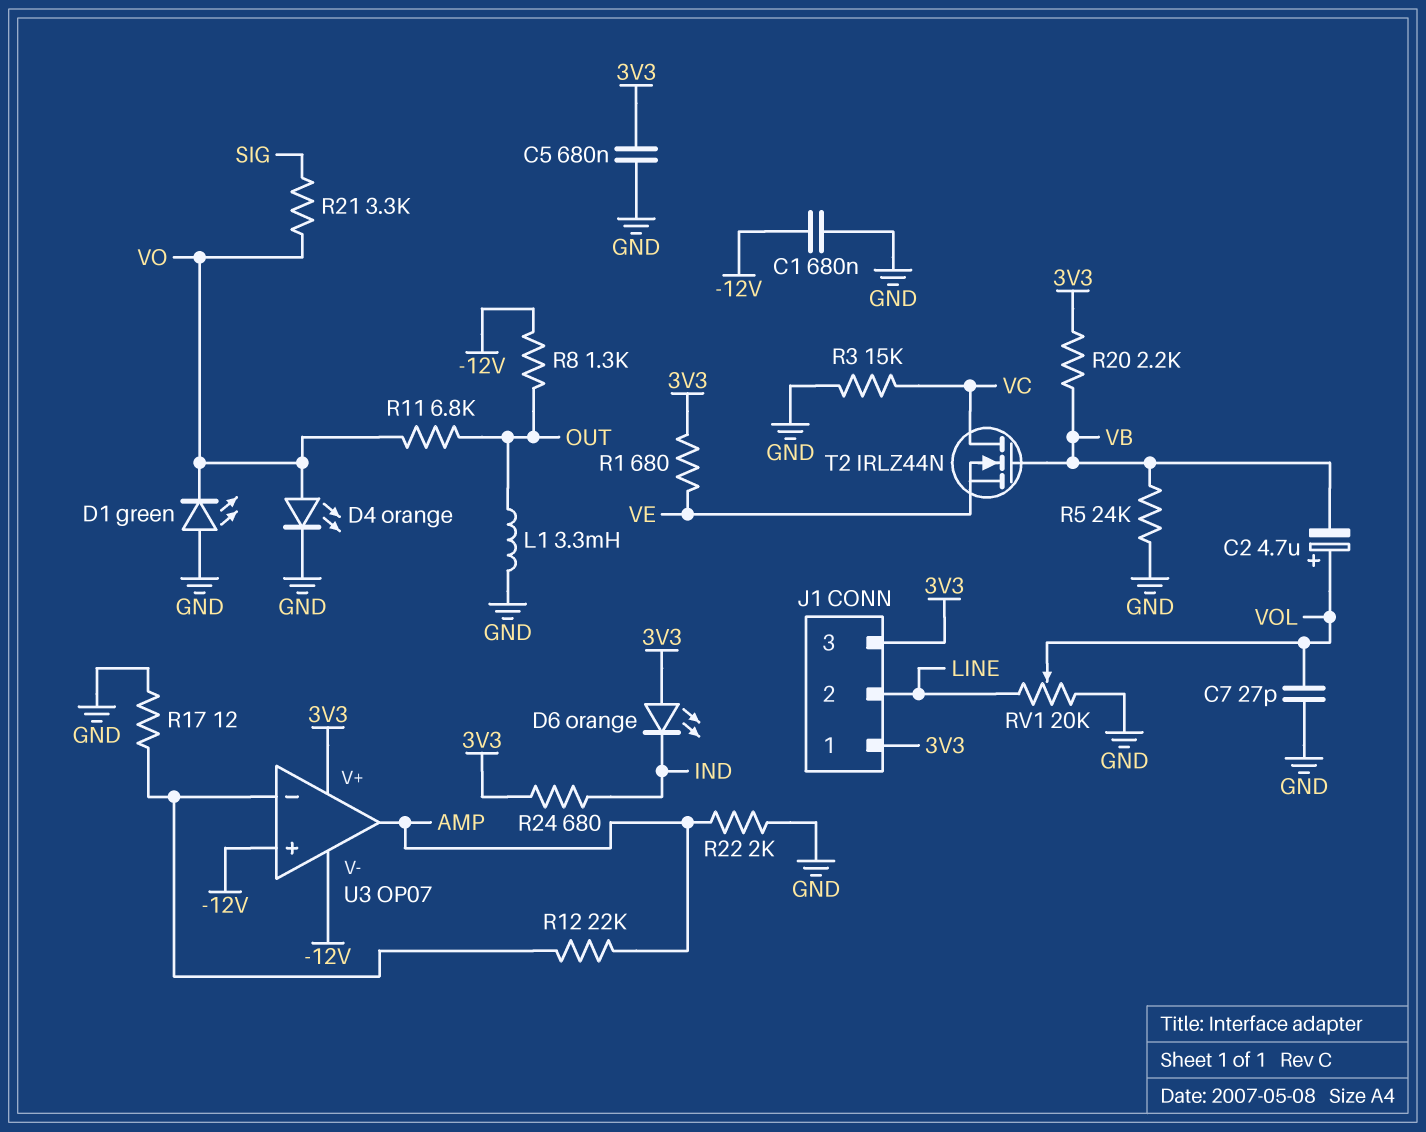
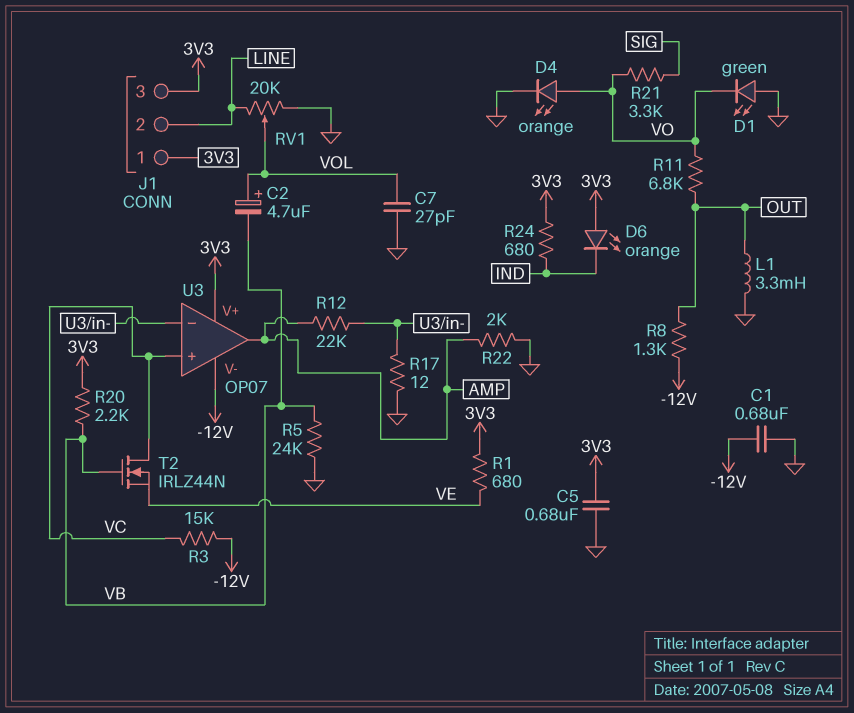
R3: 15k (GND, VC) -> 15k (-12V, VC)
U3 pin in+: -12V -> VC

